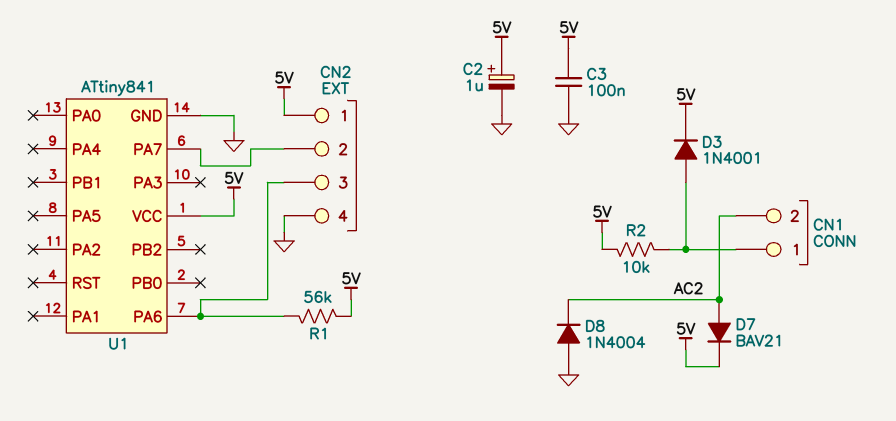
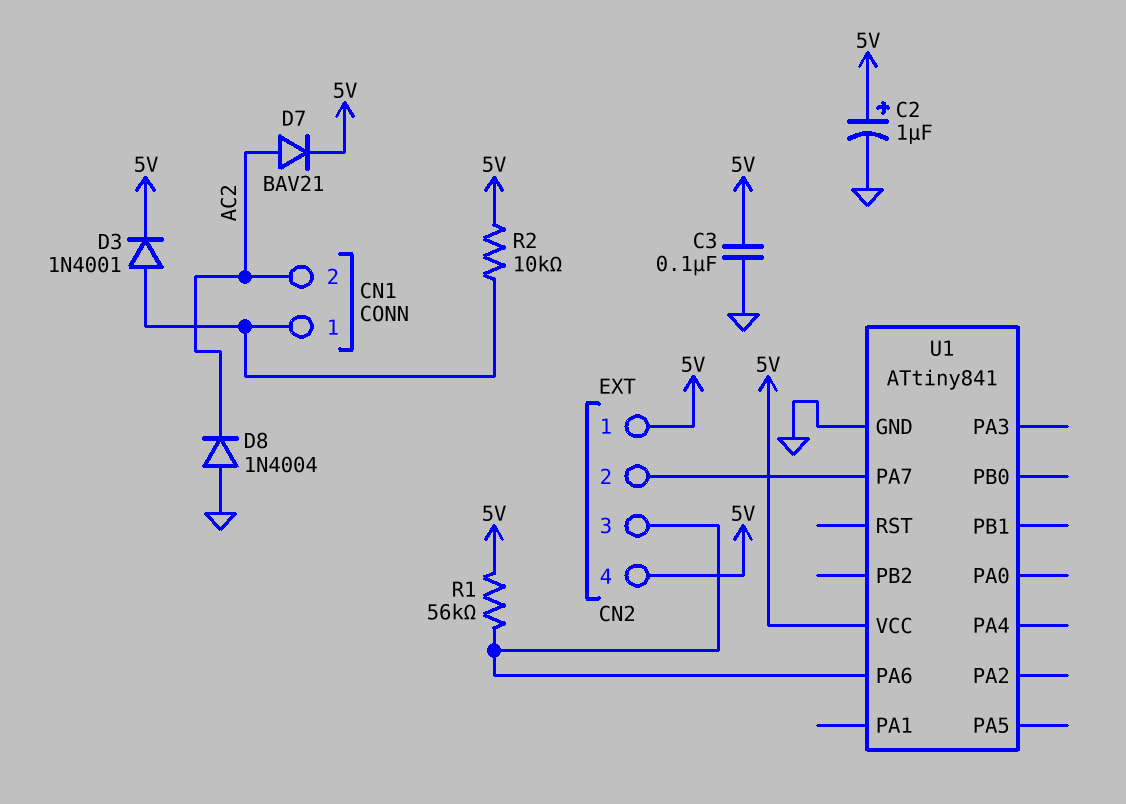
CN2 pin 4: GND -> 5V

